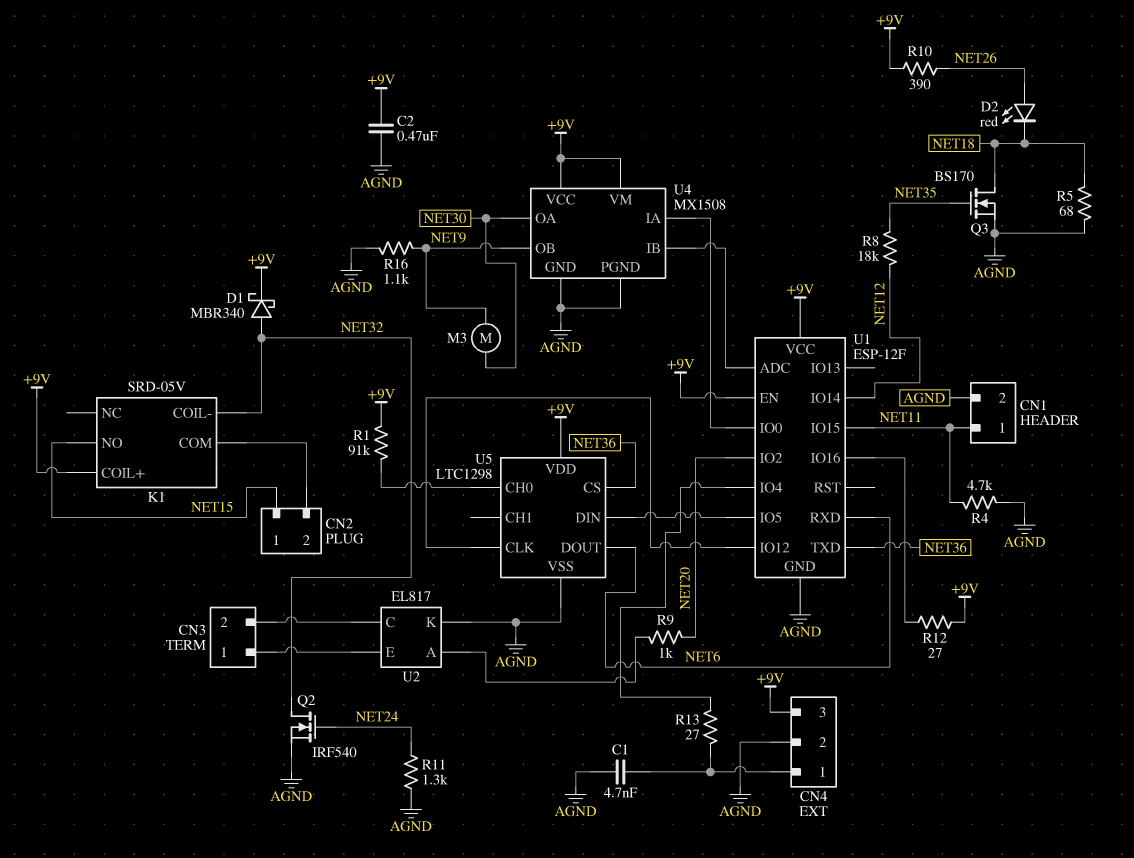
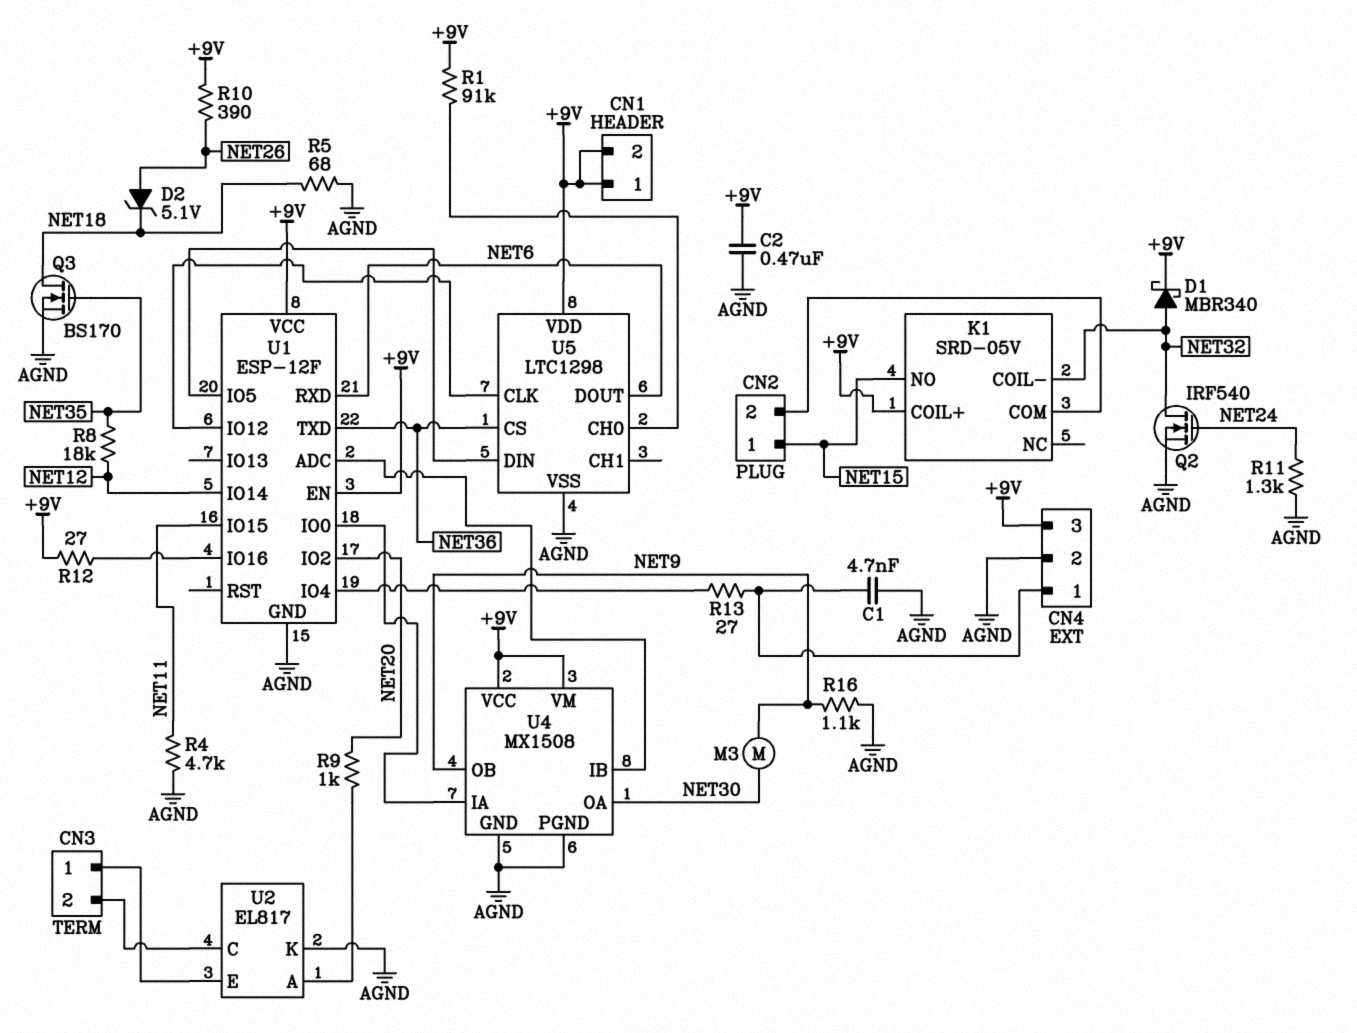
CN1 pin 1: NET11 -> +9V
CN1 pin 2: AGND -> +9V
D2: LED red (A NET26, K NET18) -> zener 5.1V (A NET26, K NET18)

